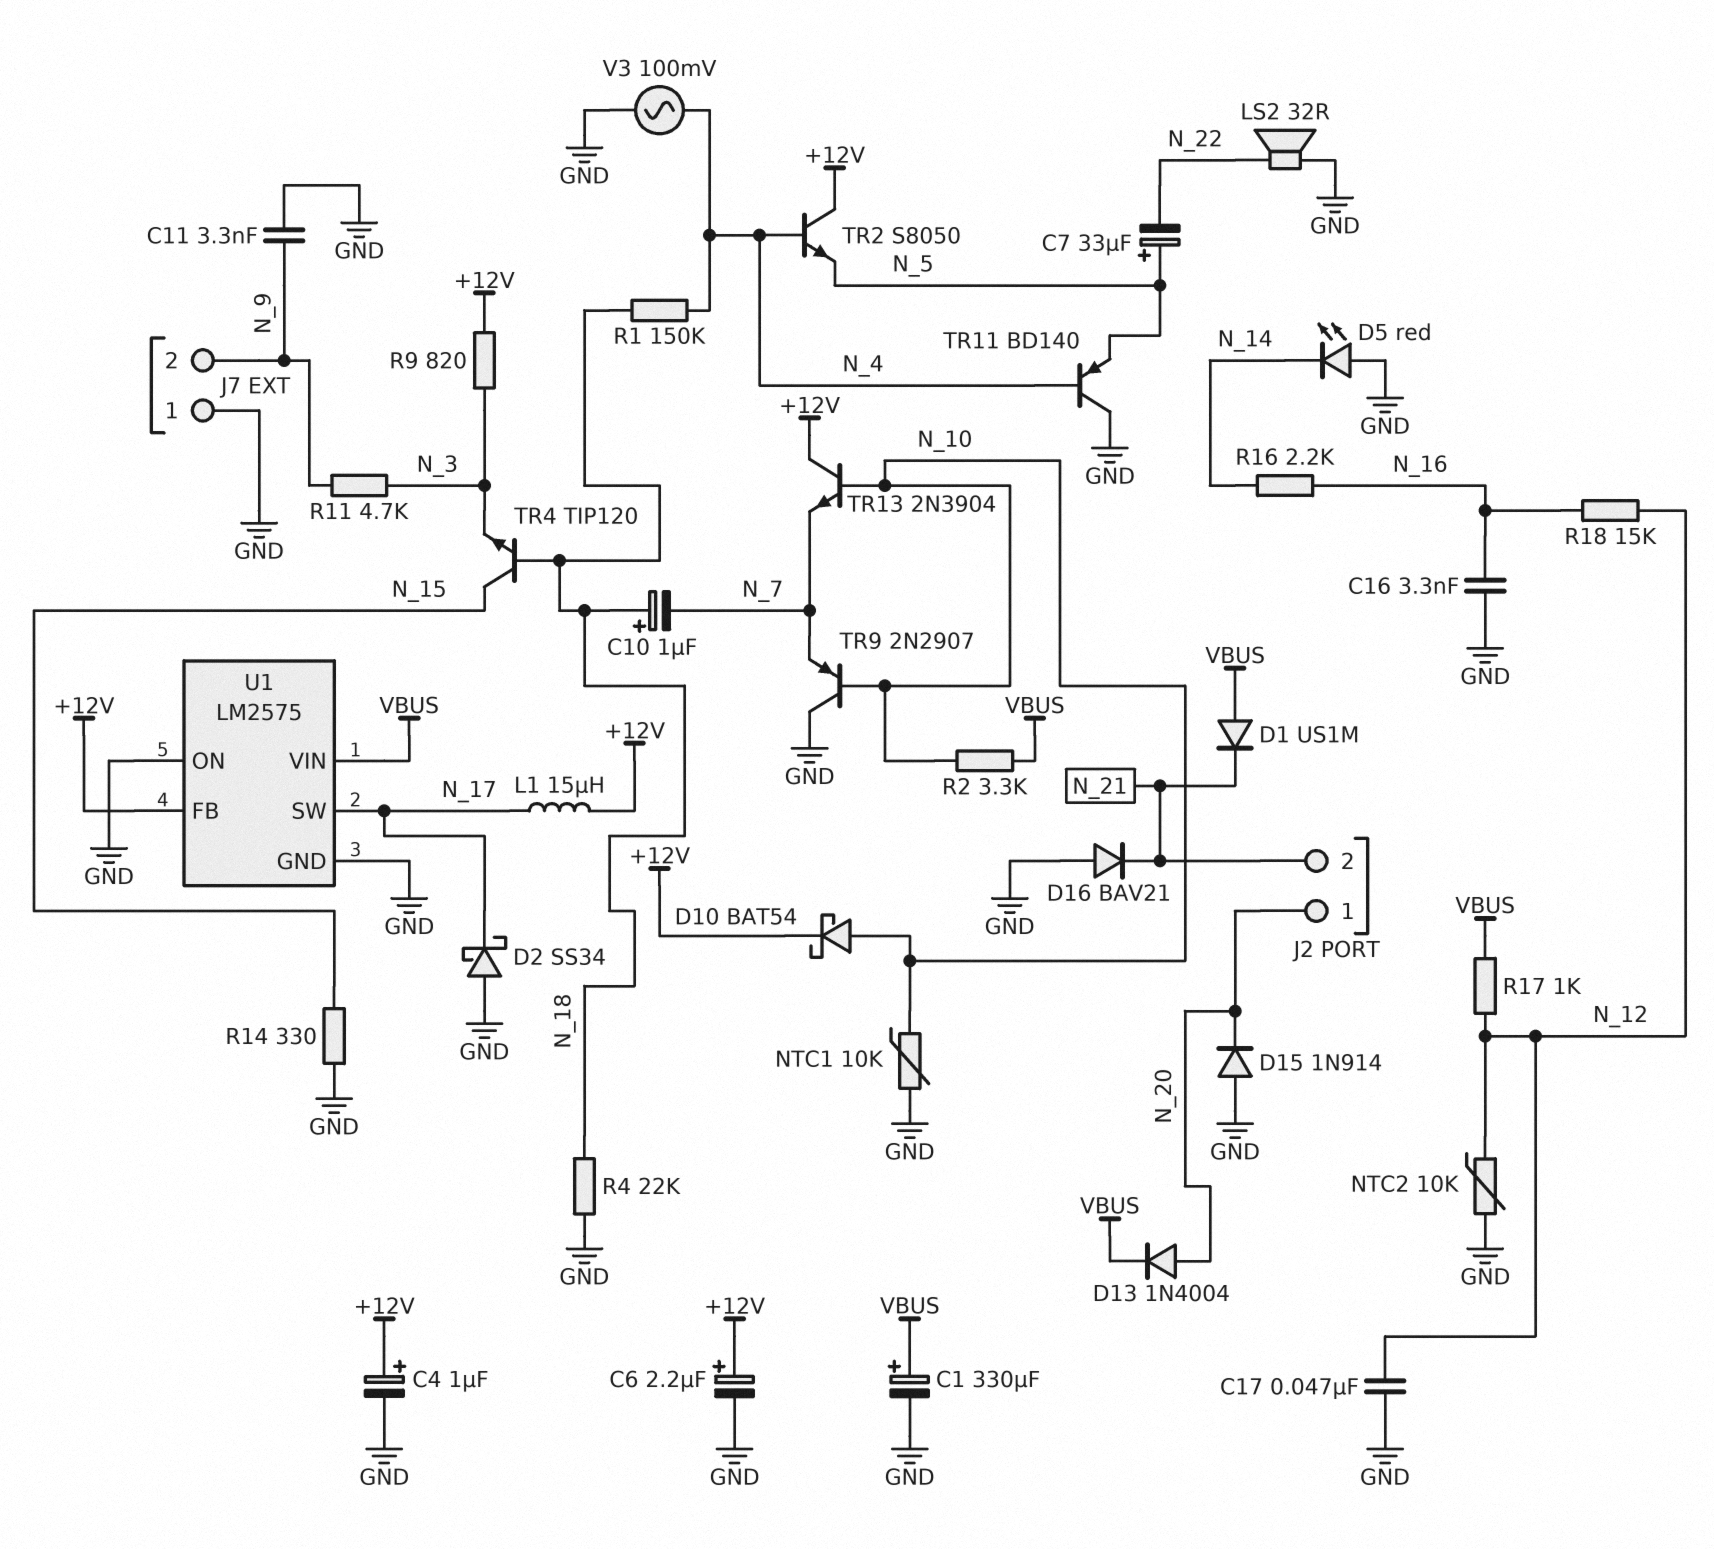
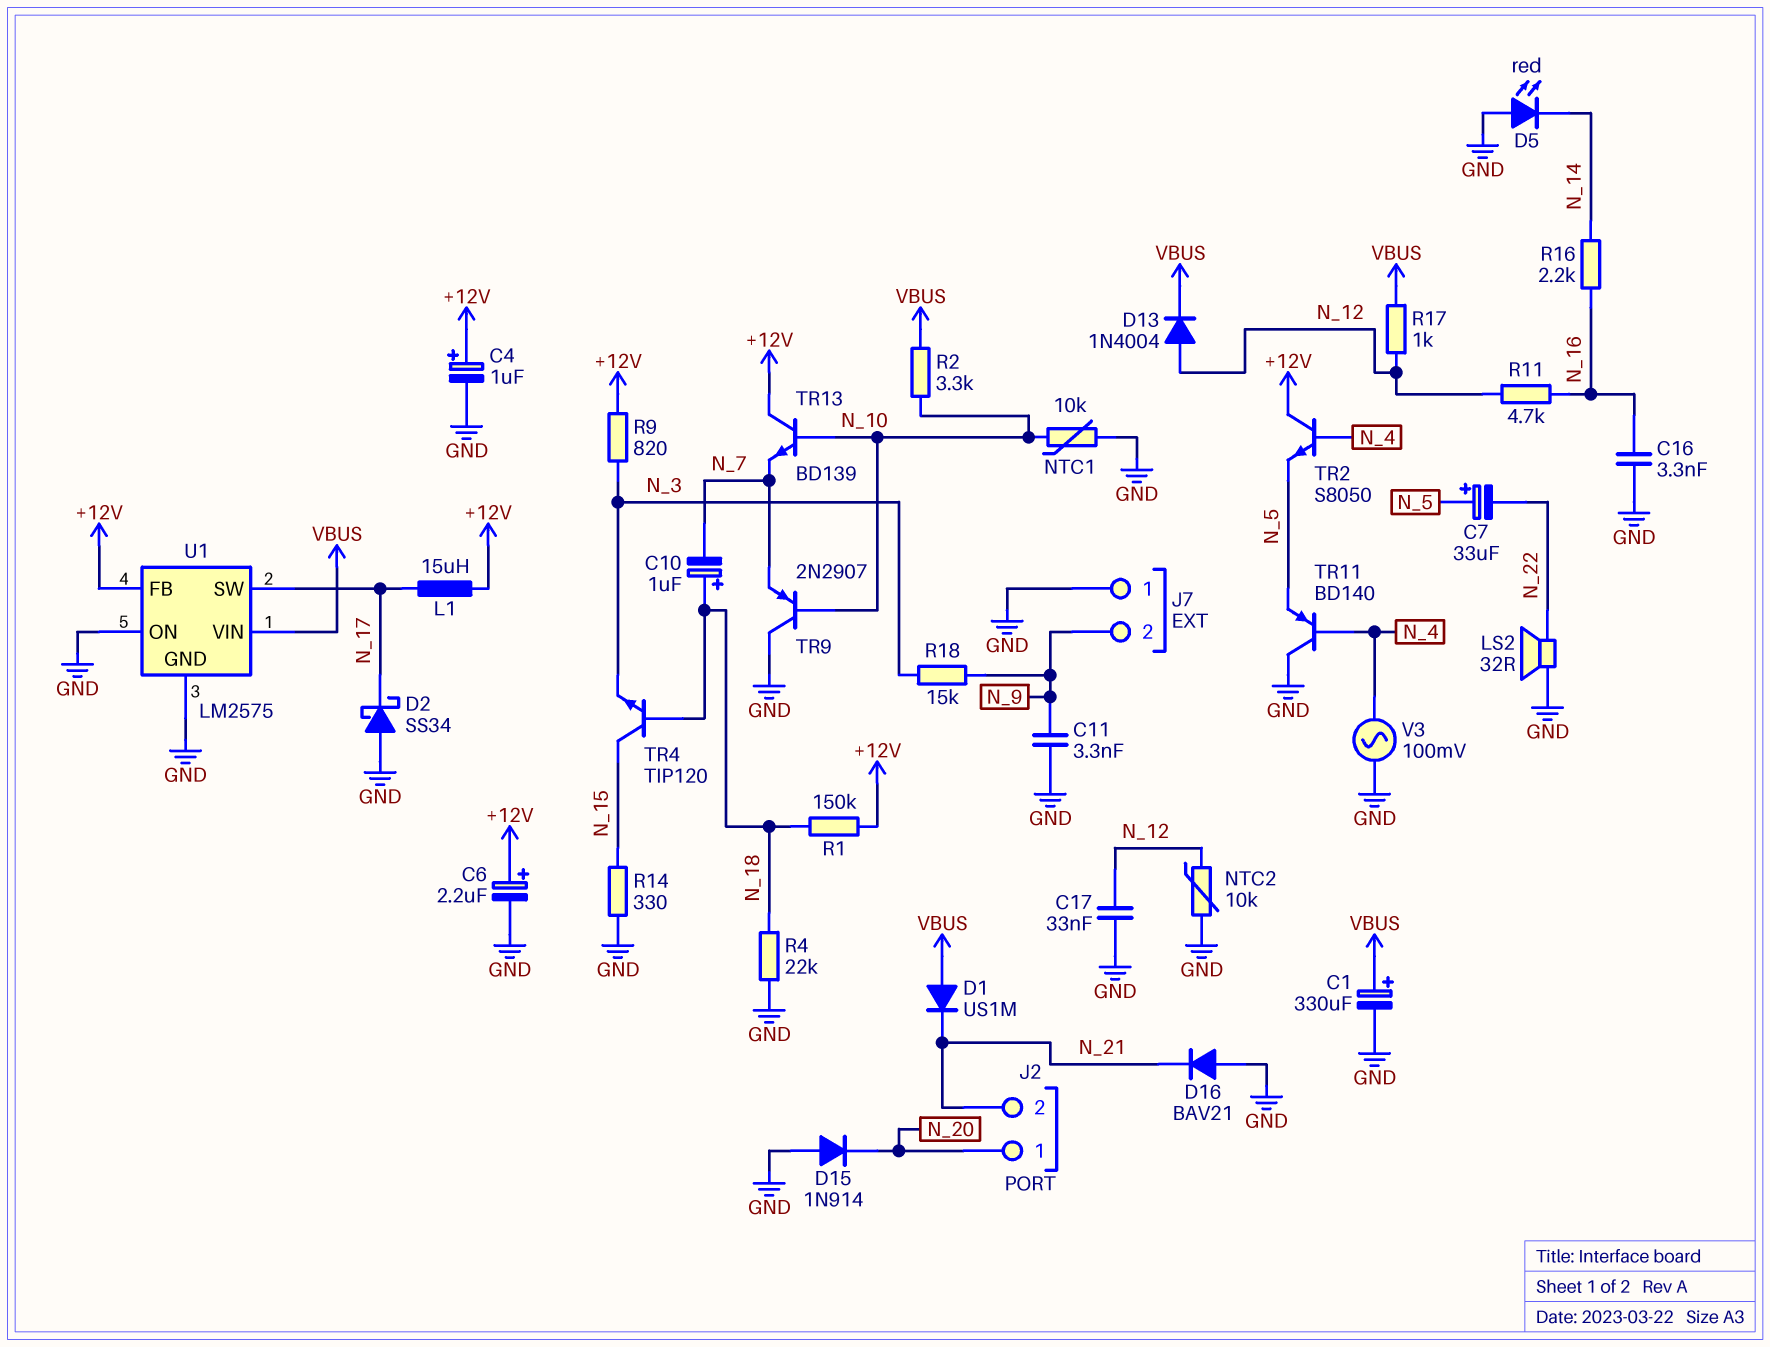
C17: 47nF (GND, N_12) -> 33nF (GND, N_12)
D10: schottky BAT54 (A N_10, K +12V) -> none
D13: diode 1N4004 (A N_20, K VBUS) -> diode 1N4004 (A N_12, K VBUS)
R1: 150k (N_4, N_18) -> 150k (+12V, N_18)
R11: 4.7k (N_3, N_9) -> 4.7k (N_12, N_16)
R18: 15k (N_12, N_16) -> 15k (N_3, N_9)
TR13: NPN 2N3904 (B N_10, C +12V, E N_7) -> NPN BD139 (B N_10, C +12V, E N_7)

